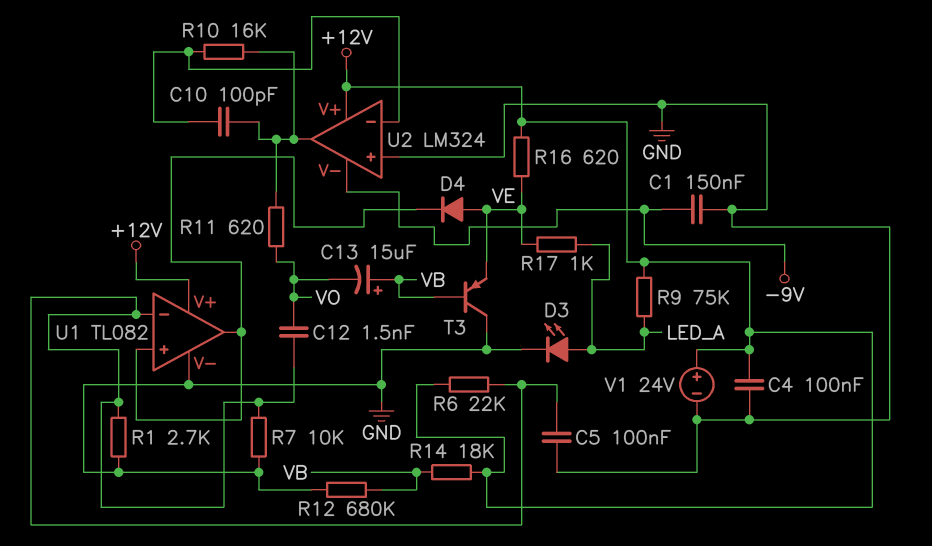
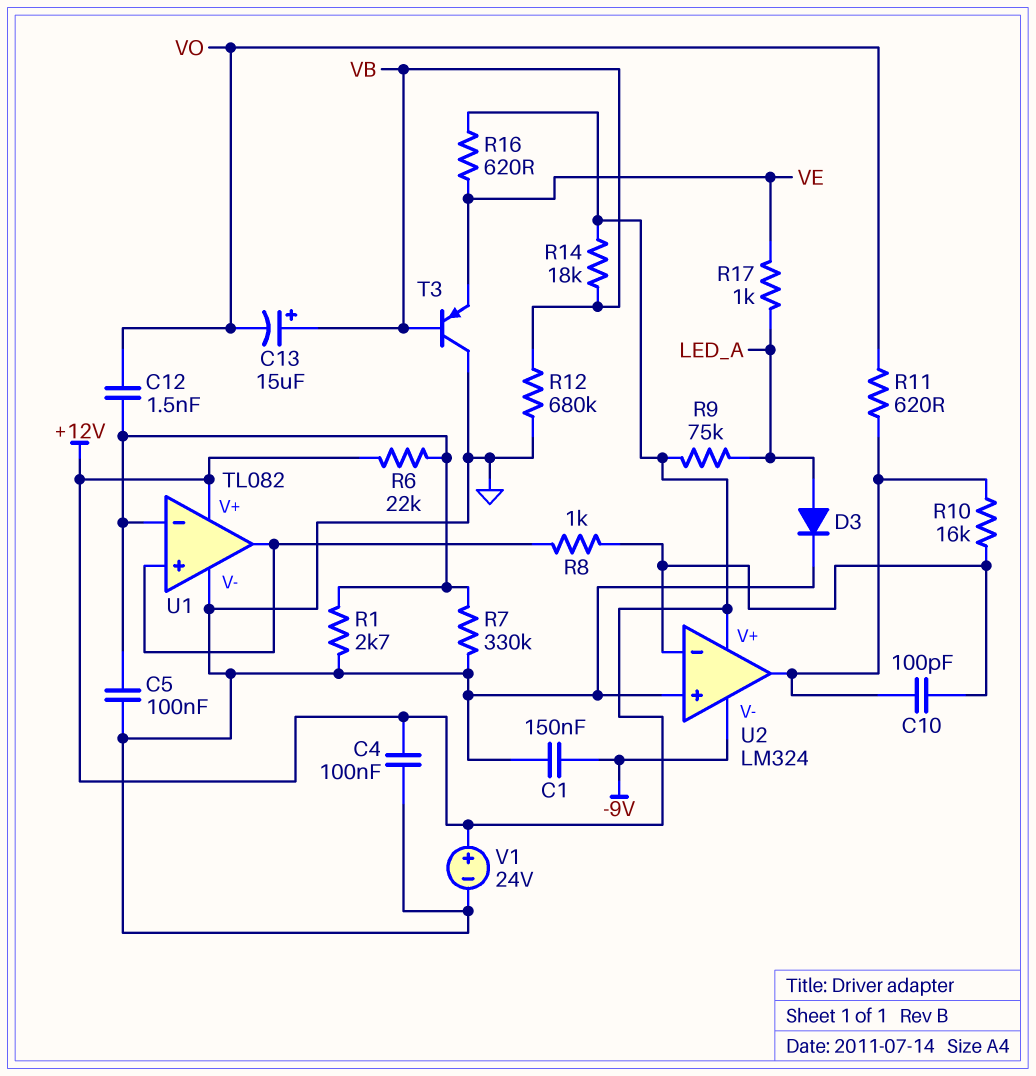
D3: LED (A LED_A, K GND) -> diode (A LED_A, K GND)
D4: diode (A VE, K U1/in+) -> none
R7: 10k (GND, U1/in-) -> 330k (GND, U1/in-)
R8: none -> 1k (U1/in+, U2/in-)

